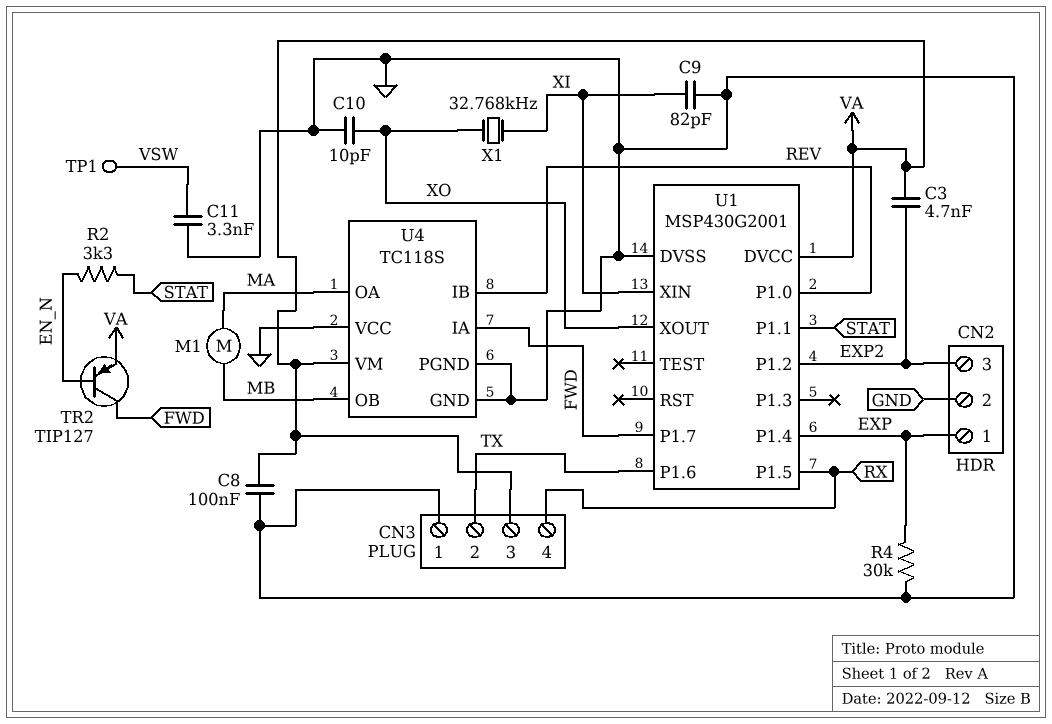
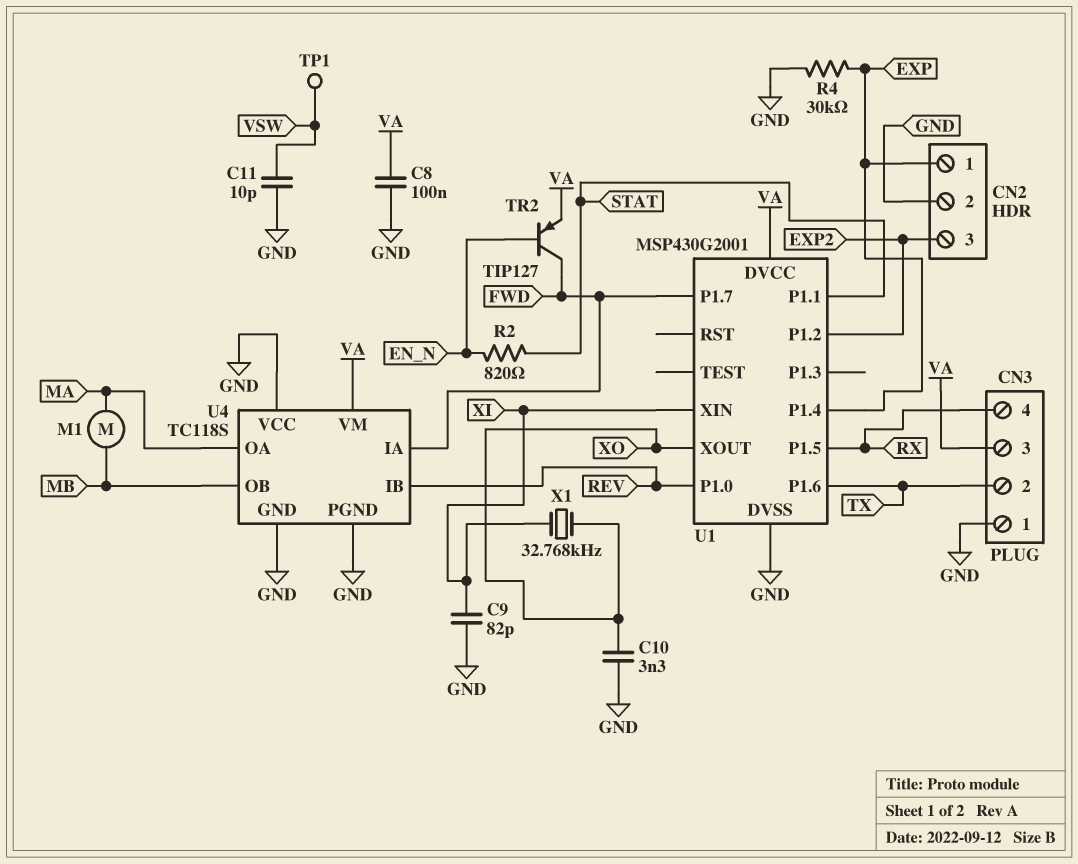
C3: 4.7nF (EXP2, VA) -> none
C10: 10pF (GND, XO) -> 3.3nF (GND, XO)
C11: 3.3nF (GND, VSW) -> 10pF (GND, VSW)
R2: 3.3k (EN_N, STAT) -> 820 (EN_N, STAT)

